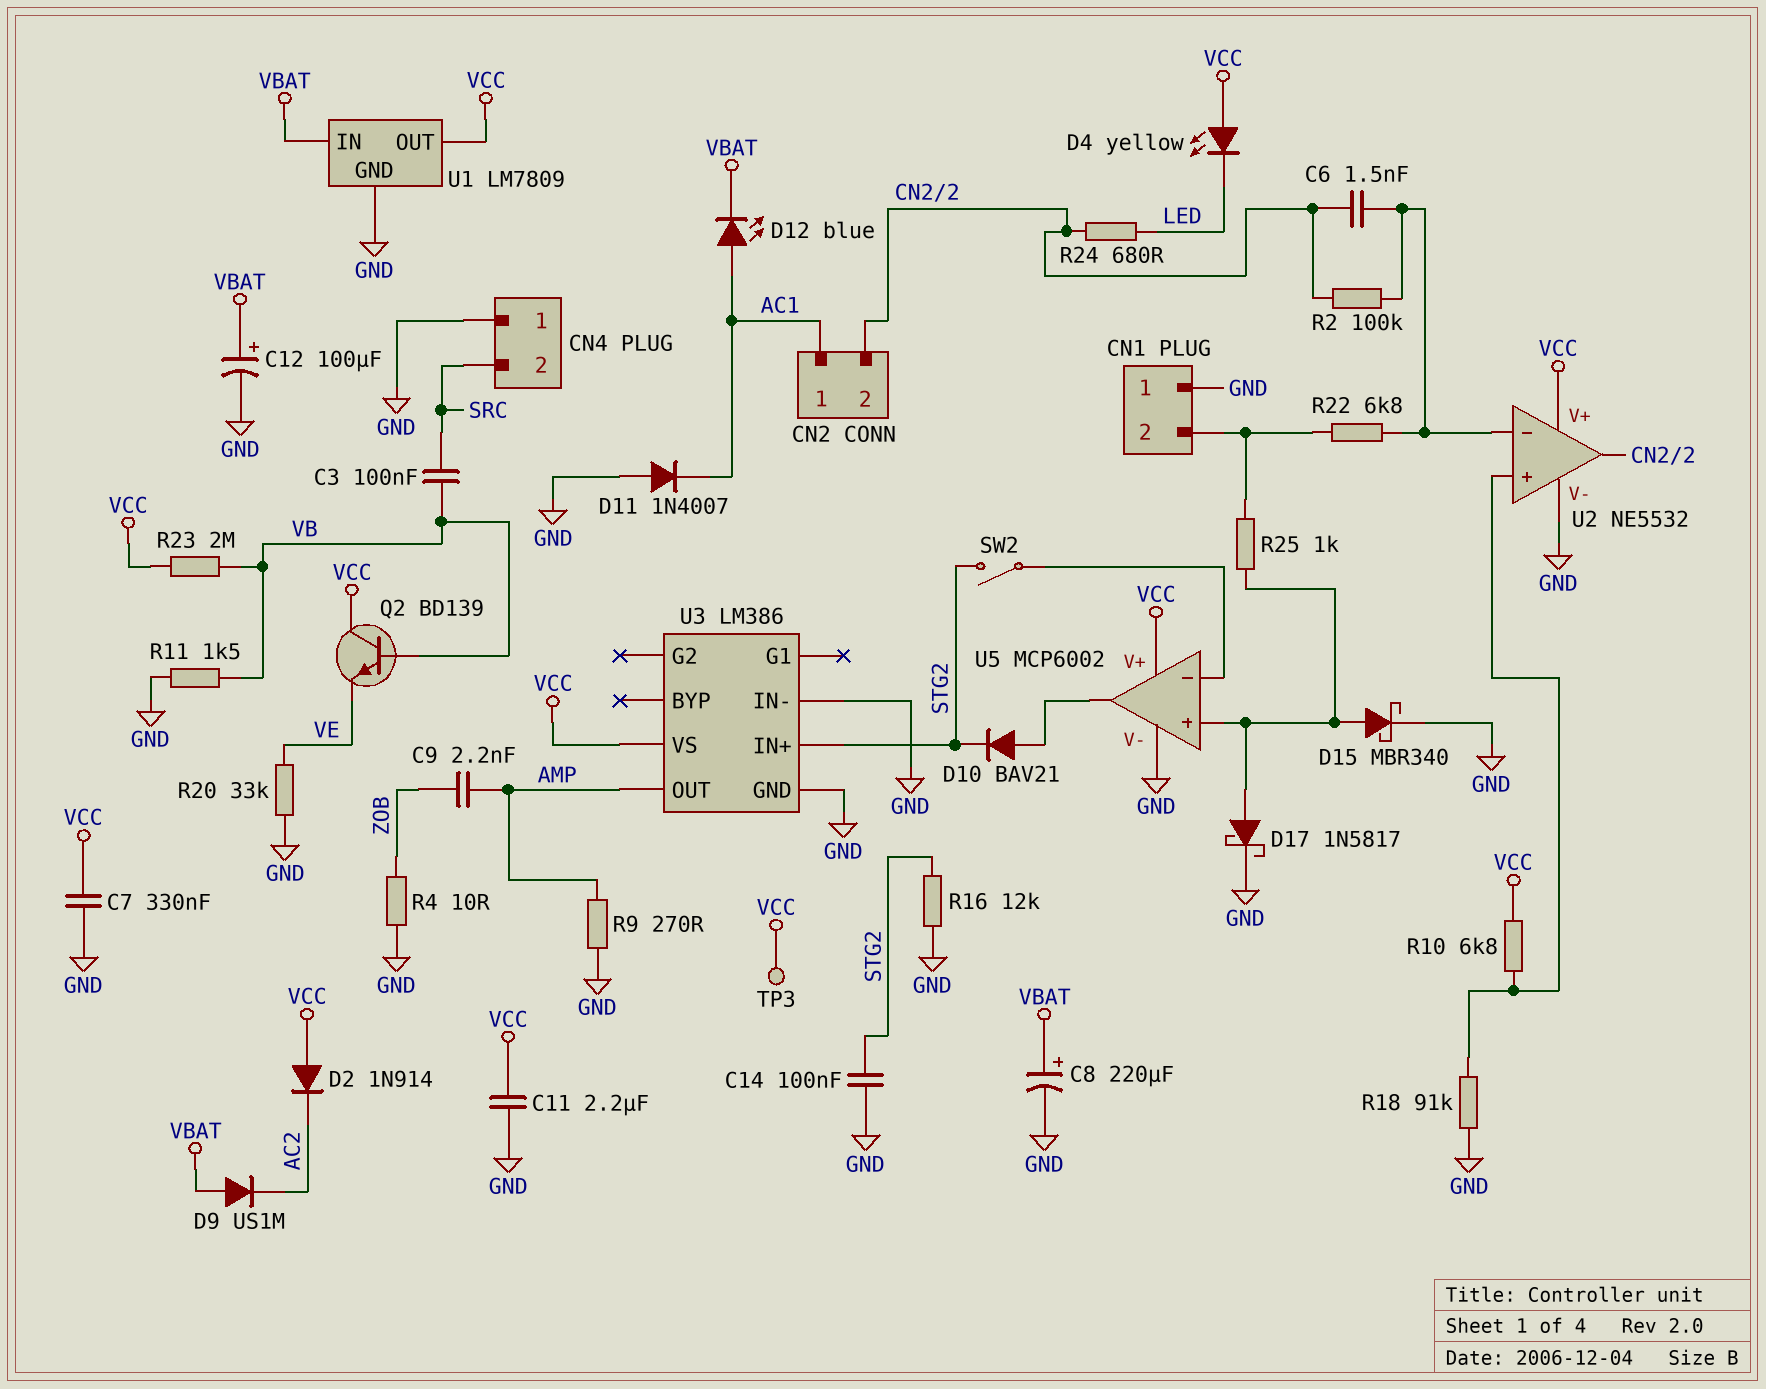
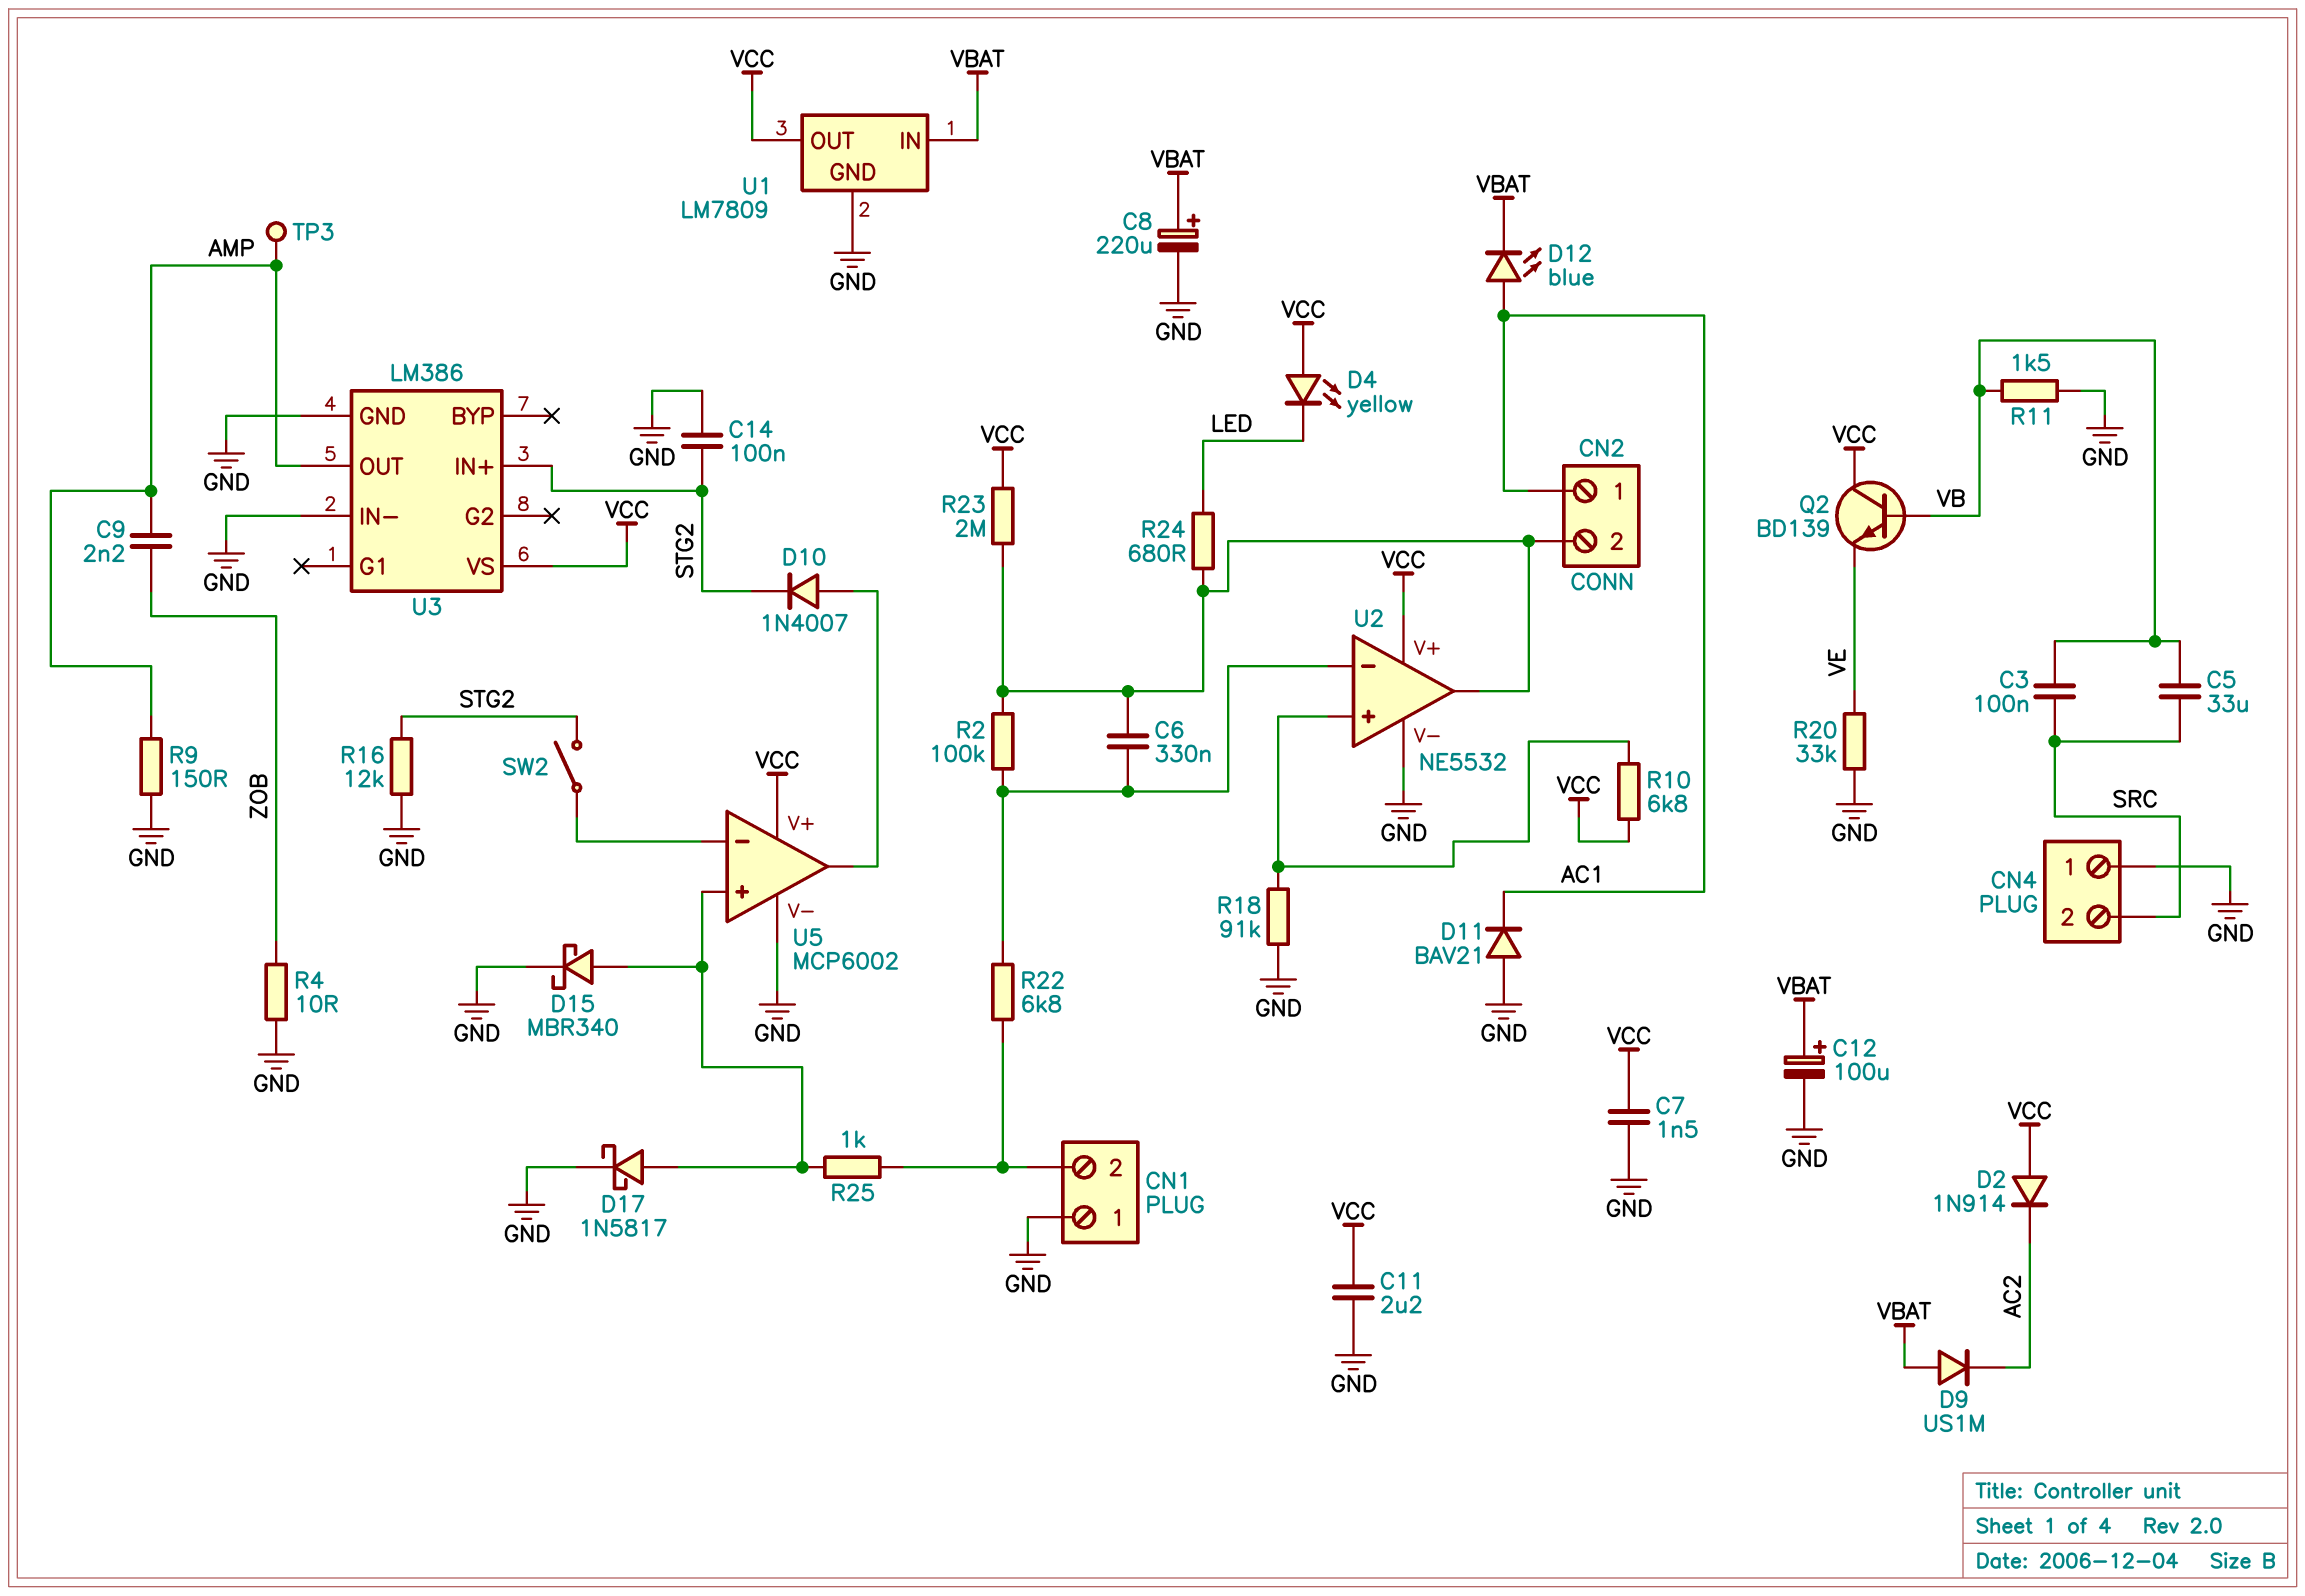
C5: none -> 33uF (SRC, VB)
C6: 1.5nF (CN2/2, U2/in-) -> 330nF (CN2/2, U2/in-)
C7: 330nF (GND, VCC) -> 1.5nF (GND, VCC)
D10: diode BAV21 (A U5/out, K STG2) -> diode 1N4007 (A U5/out, K STG2)
D11: diode 1N4007 (A GND, K AC1) -> diode BAV21 (A GND, K AC1)
R9: 270 (AMP, GND) -> 150 (AMP, GND)
R23: 2M (VB, VCC) -> 2M (CN2/2, VCC)
TP3: test point (VCC) -> test point (AMP)

